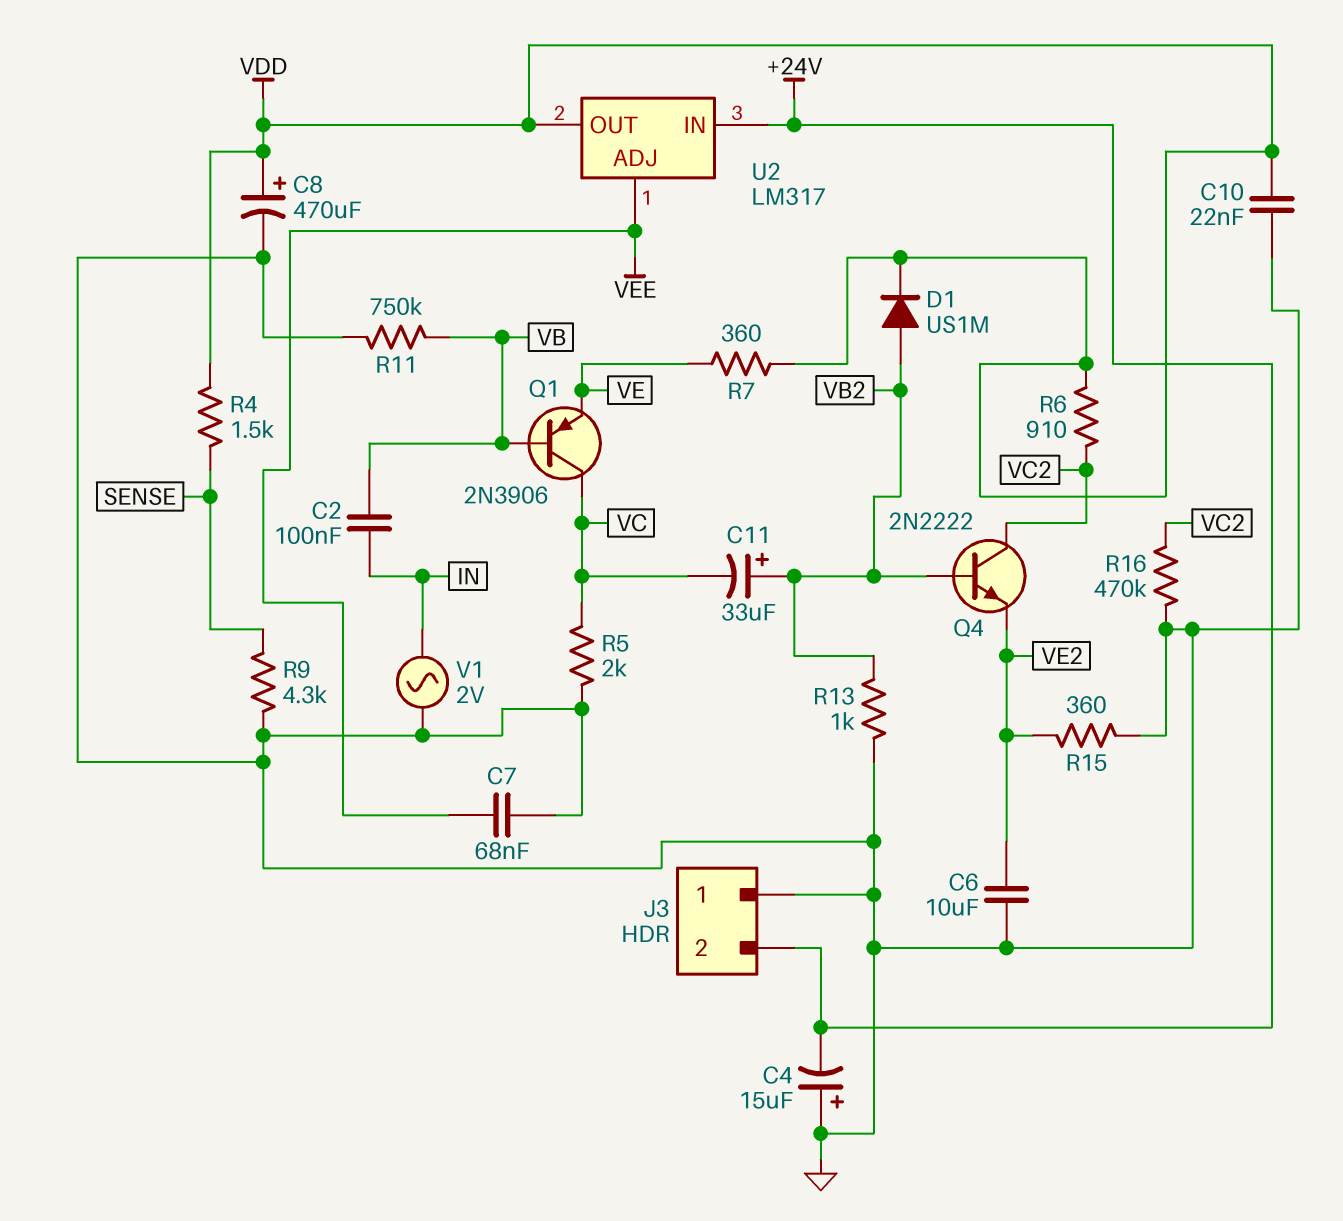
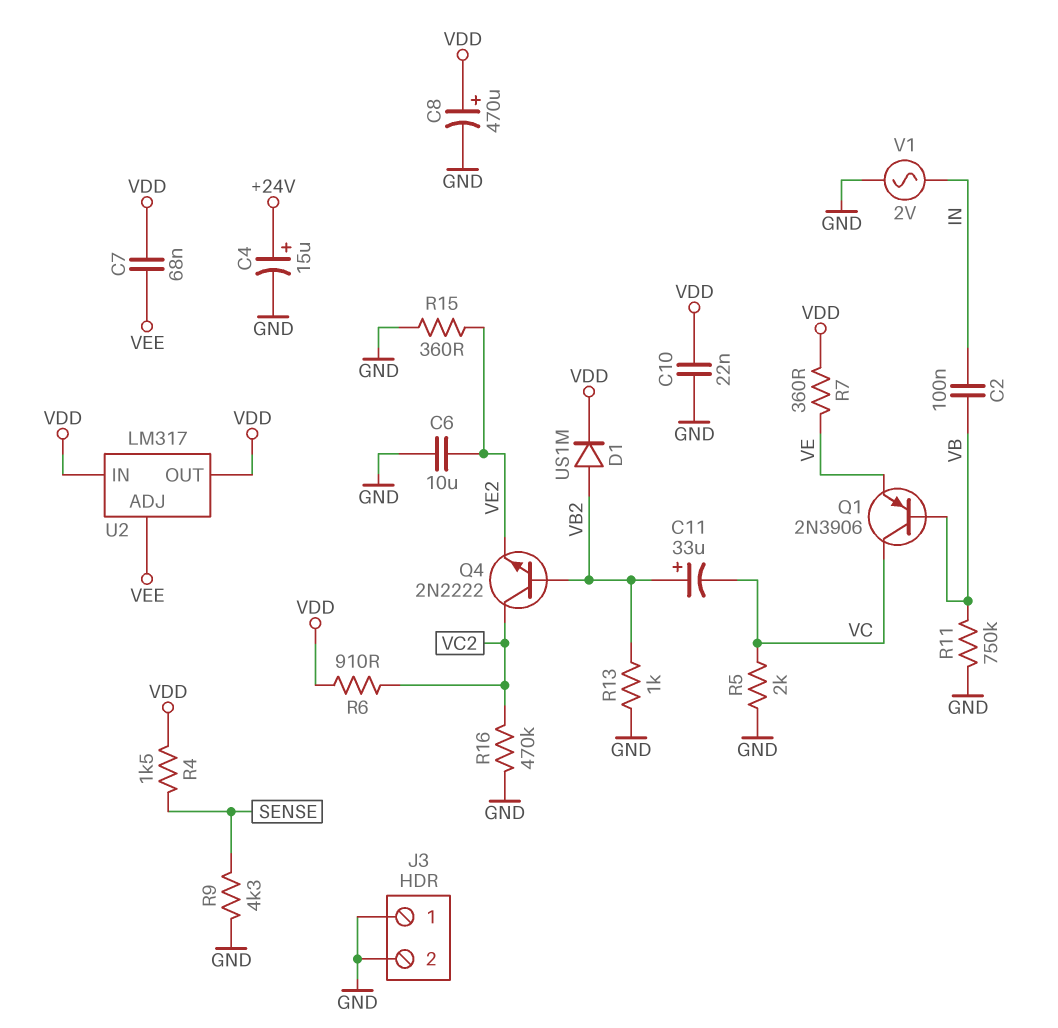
C4: 15uF (plus GND, minus +24V) -> 15uF (plus +24V, minus GND)
C7: 68nF (GND, VEE) -> 68nF (VDD, VEE)
J3 pin 2: +24V -> GND
U2 pin IN: +24V -> VDD

